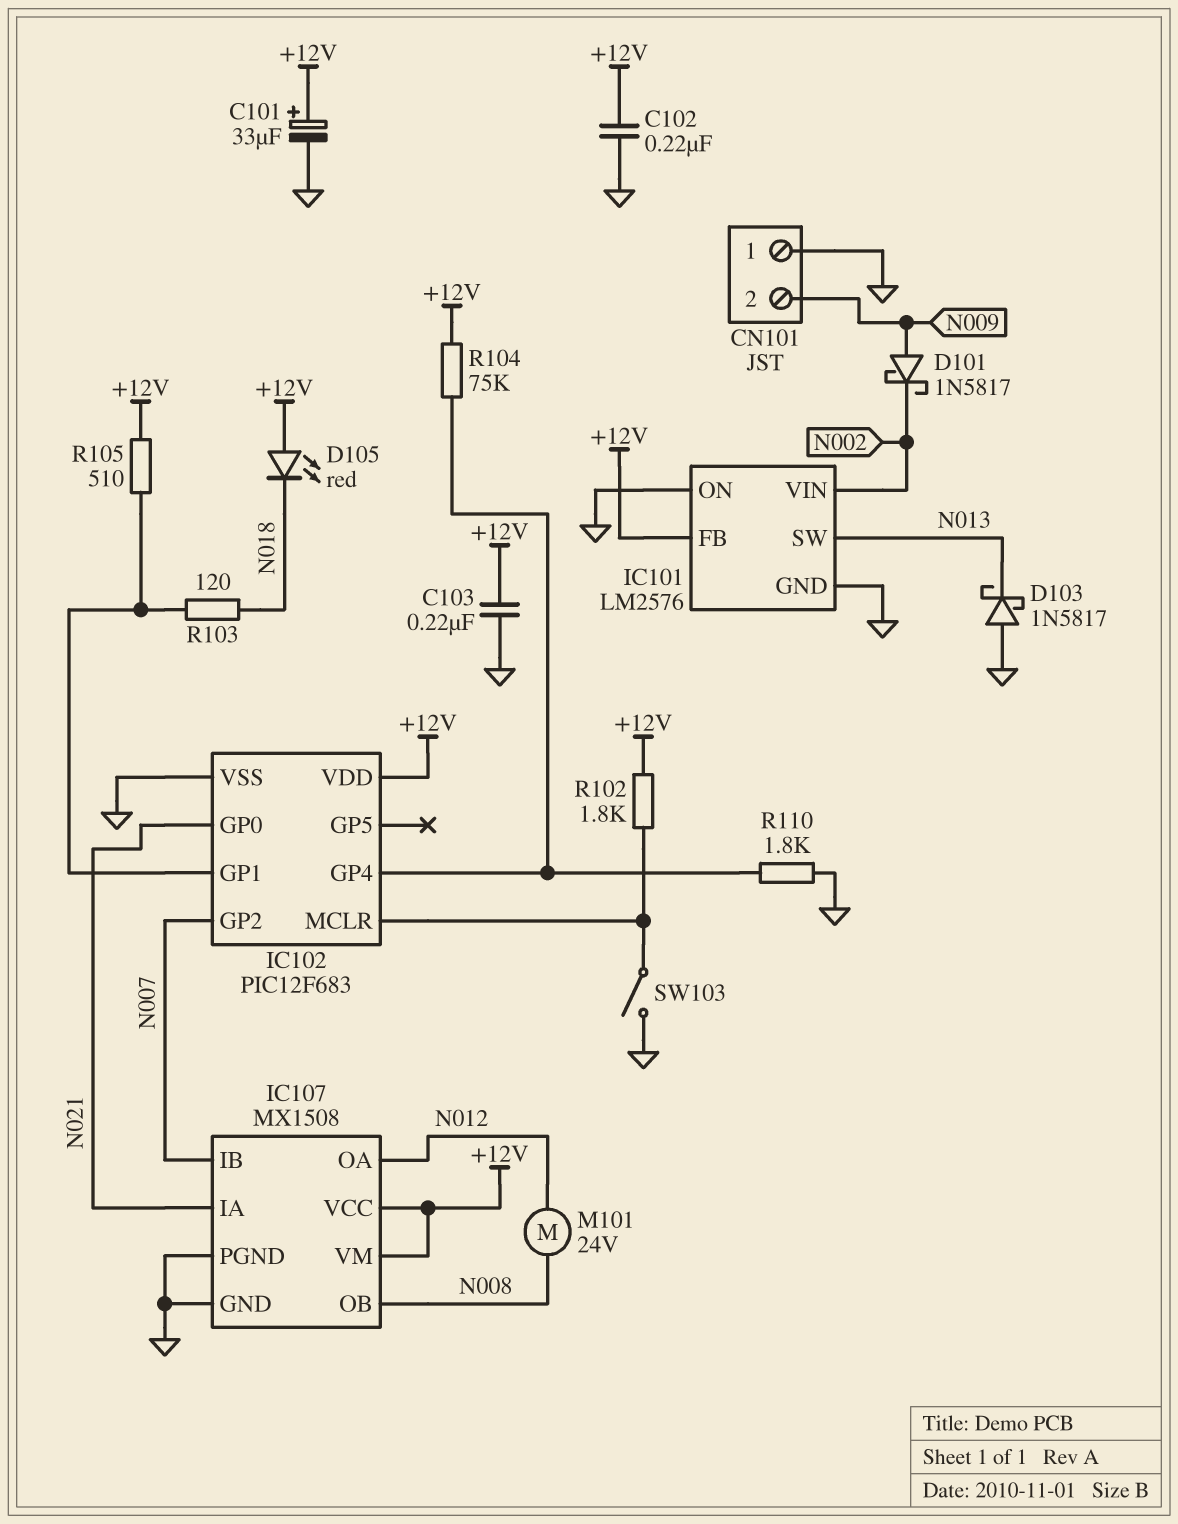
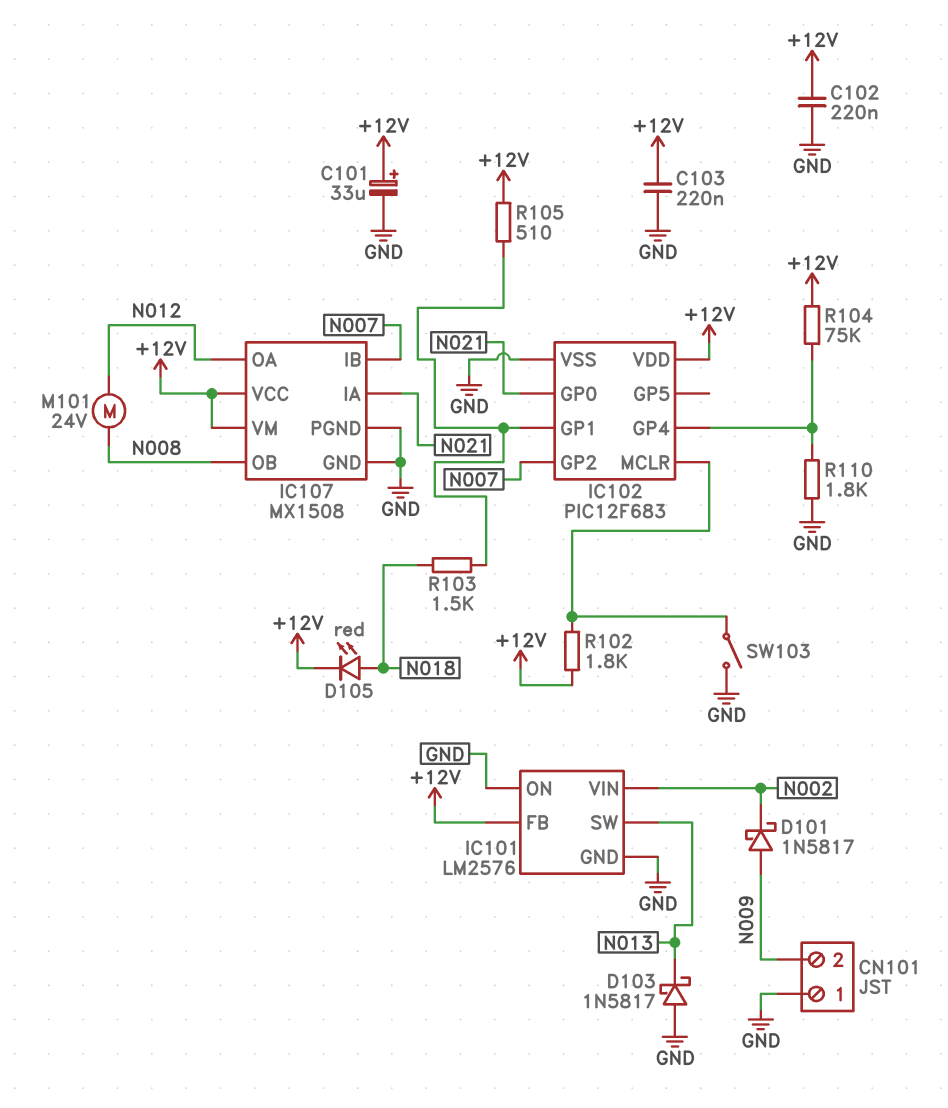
D105: LED red (A +12V, K N018) -> LED red (A N018, K +12V)
R103: 120 (IC102/GP1, N018) -> 1.5k (IC102/GP1, N018)

